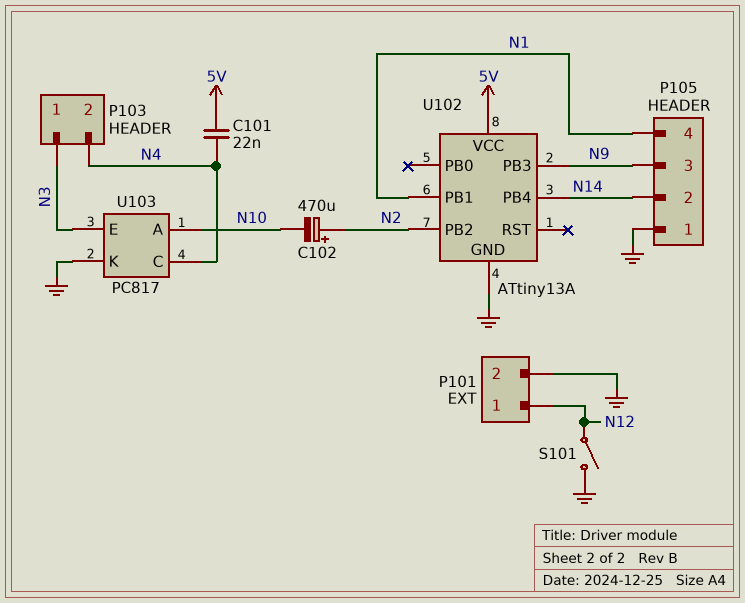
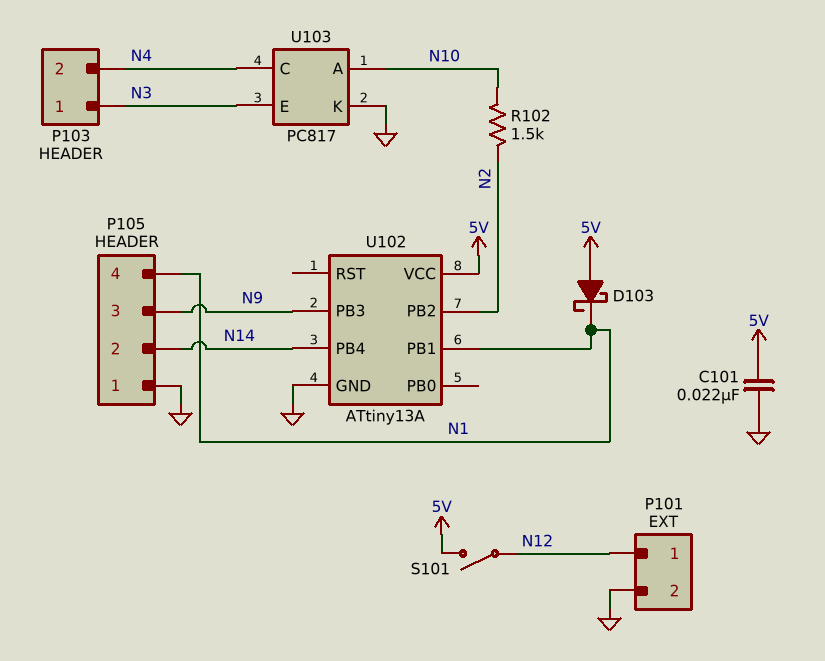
C101: 22nF (5V, N4) -> 22nF (5V, GND)
C102: 470uF (plus N2, minus N10) -> none
D103: none -> schottky (A 5V, K N1)
R102: none -> 1.5k (N2, N10)
S101: switch (GND, N12) -> switch (5V, N12)

